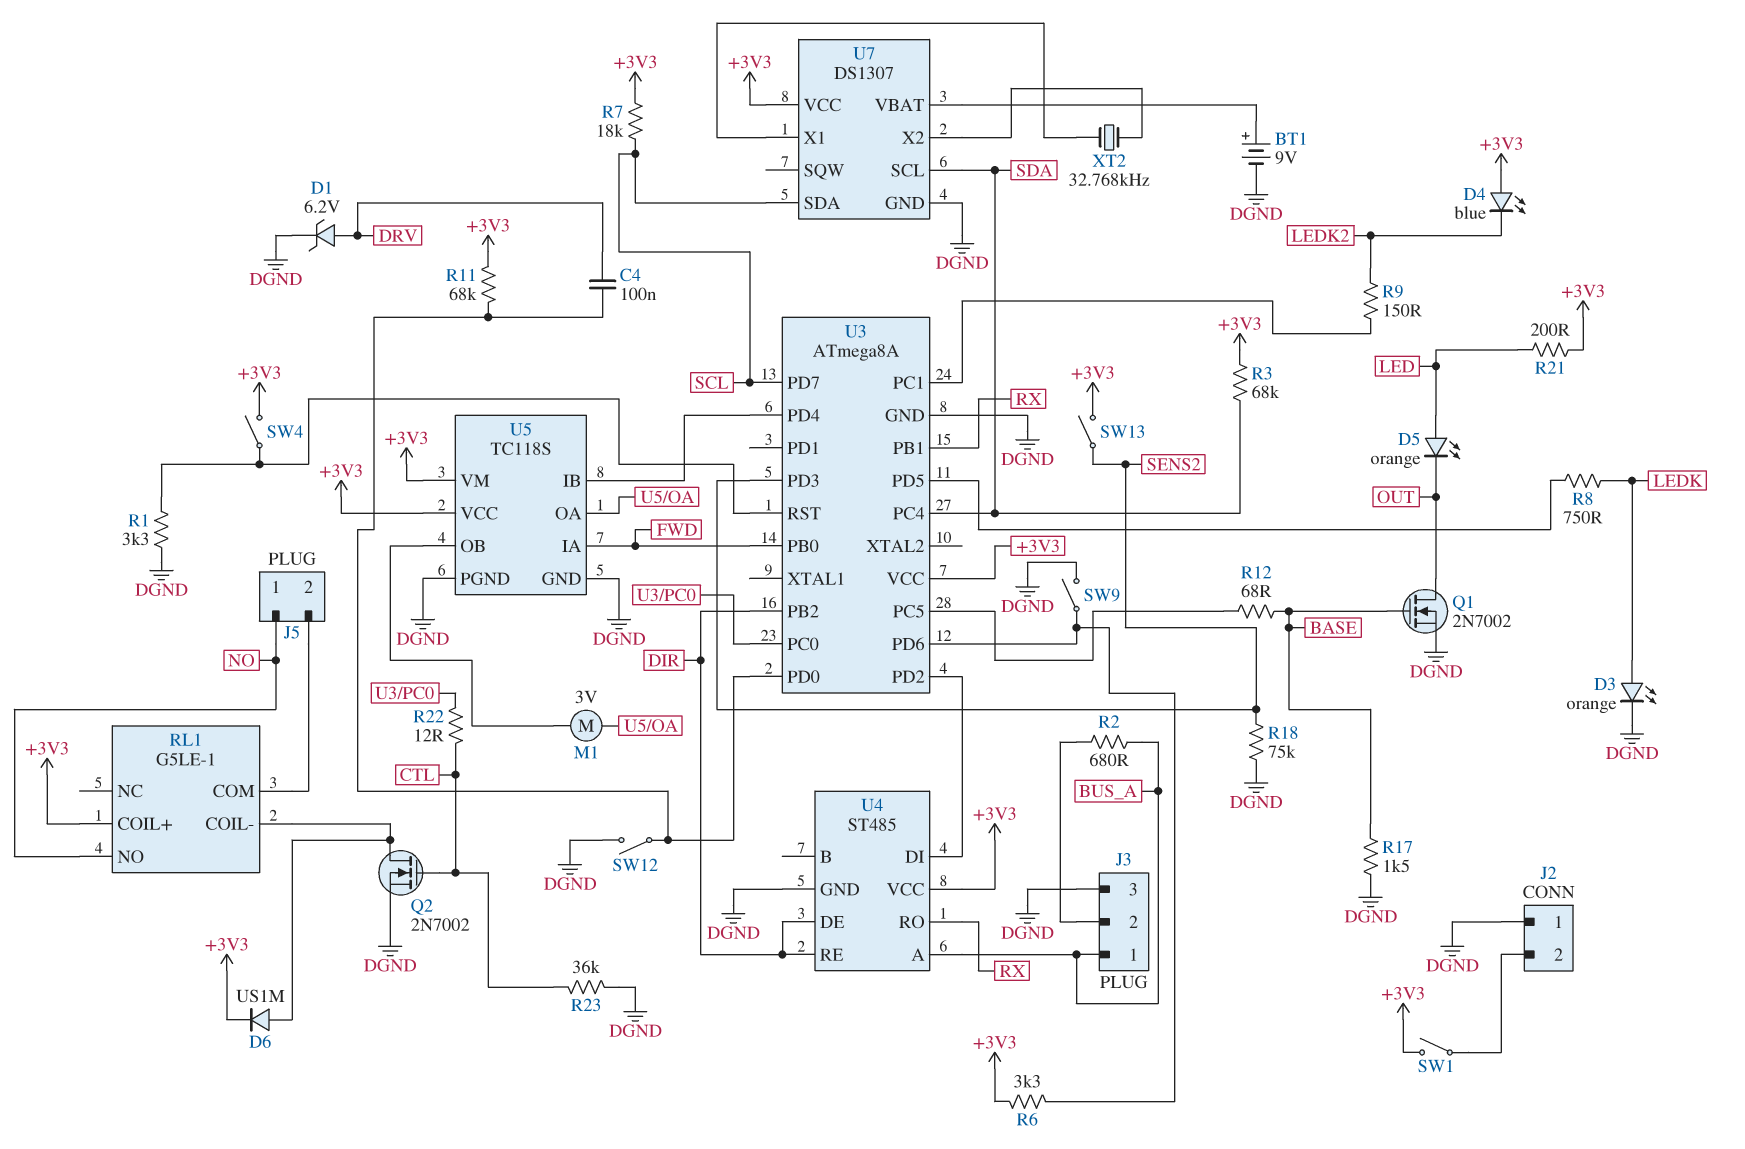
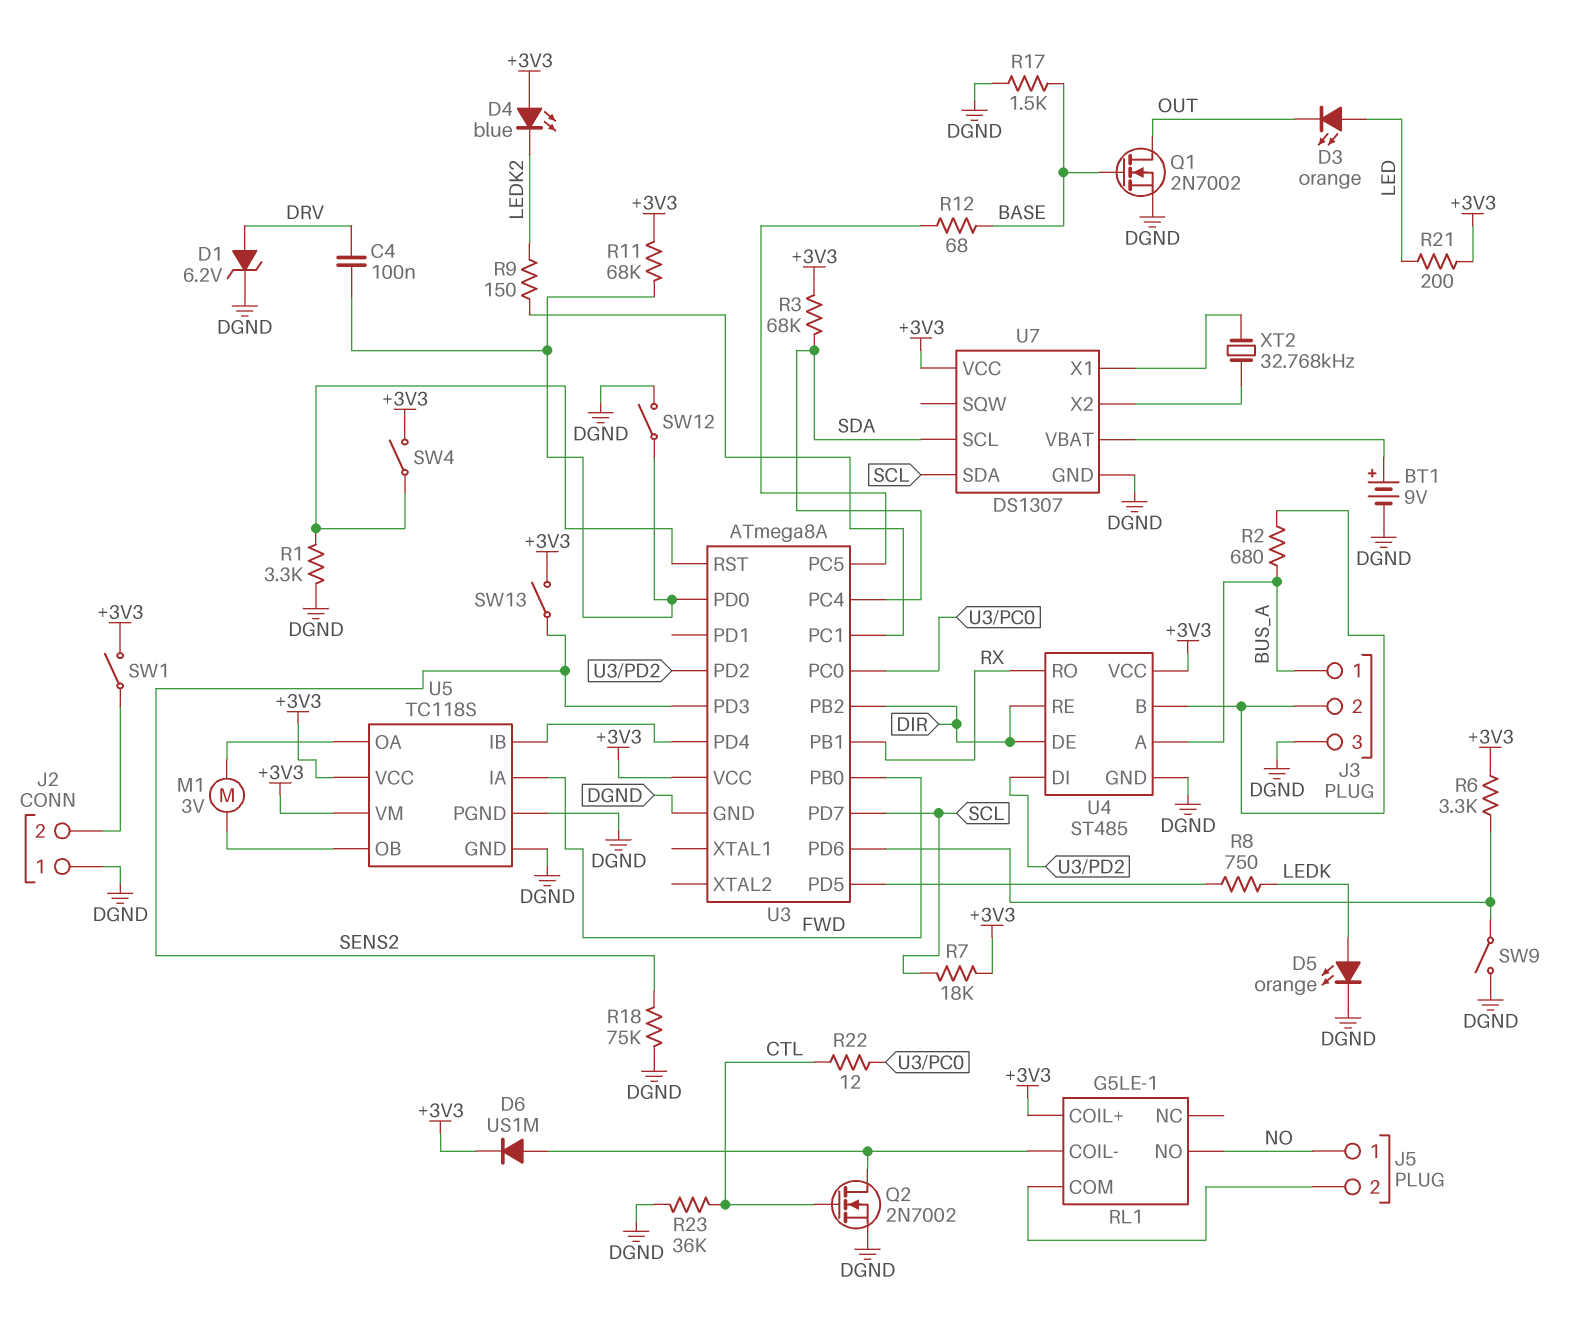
D3: LED orange (A LEDK, K DGND) -> LED orange (A LED, K OUT)
D5: LED orange (A LED, K OUT) -> LED orange (A LEDK, K DGND)
U4 pin B: none -> J3/2

